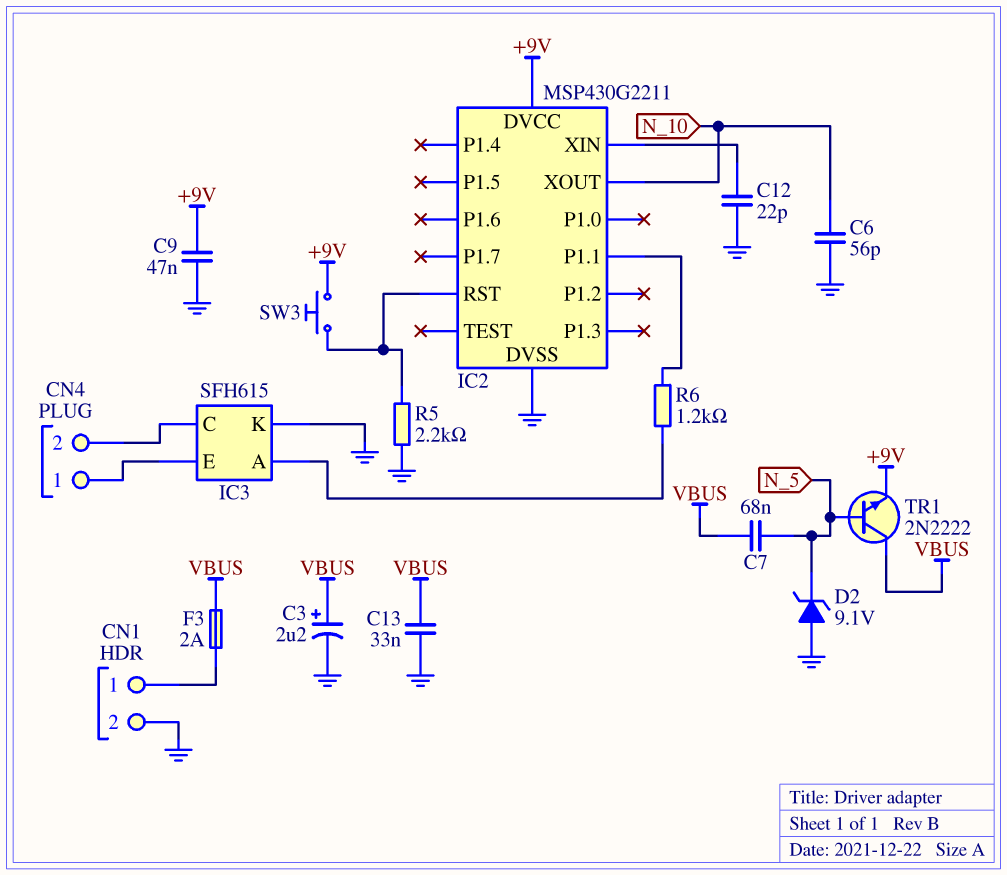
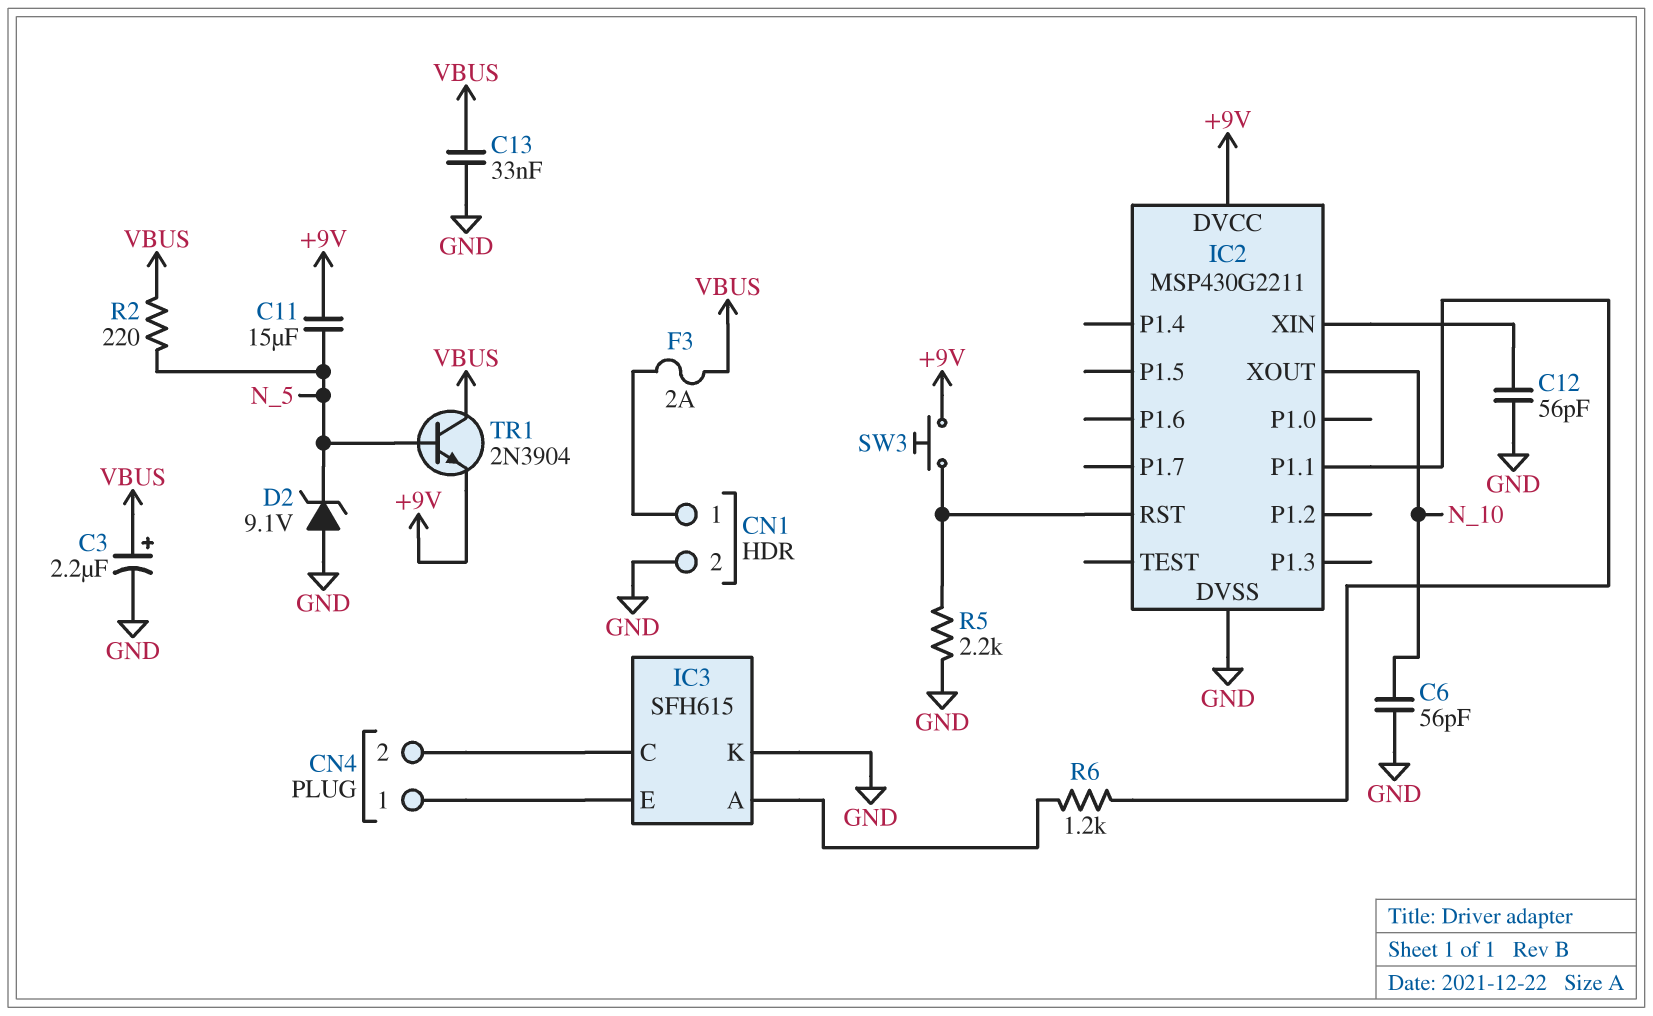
C7: 68nF (N_5, VBUS) -> none
C9: 47nF (+9V, GND) -> none
C11: none -> 15uF (+9V, N_5)
C12: 22pF (GND, IC2/XIN) -> 56pF (GND, IC2/XIN)
R2: none -> 220 (N_5, VBUS)
TR1: NPN 2N2222 (B N_5, C VBUS, E +9V) -> NPN 2N3904 (B N_5, C VBUS, E +9V)

